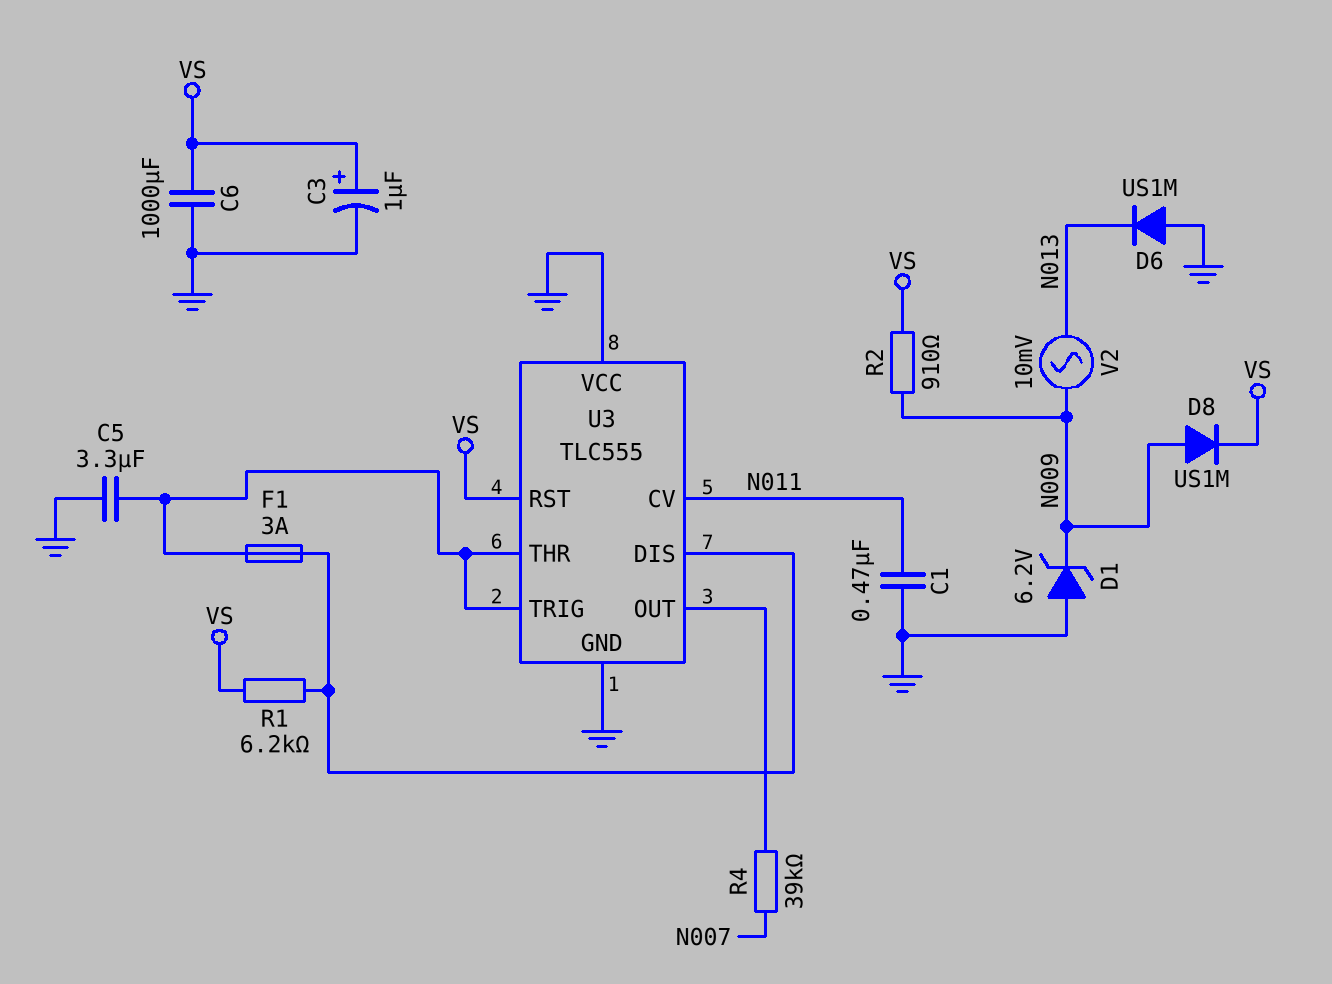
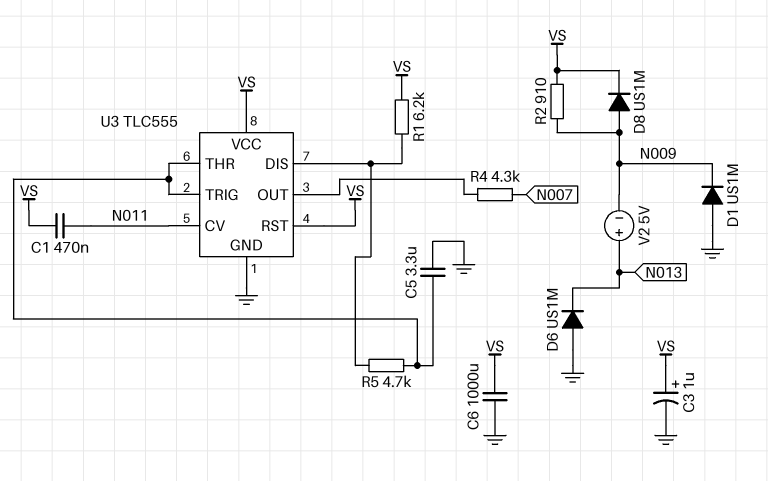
C1: 470nF (GND, N011) -> 470nF (N011, VS)
D1: zener 6.2V (A GND, K N009) -> diode US1M (A GND, K N009)
F1: 3A (U3/DIS, U3/THR) -> none
R4: 39k (N007, U3/OUT) -> 4.3k (N007, U3/OUT)
R5: none -> 4.7k (U3/DIS, U3/THR)
U3 pin VCC: GND -> VS
V2: AC 10mV (N009, N013) -> 5V (plus N013, minus N009)

